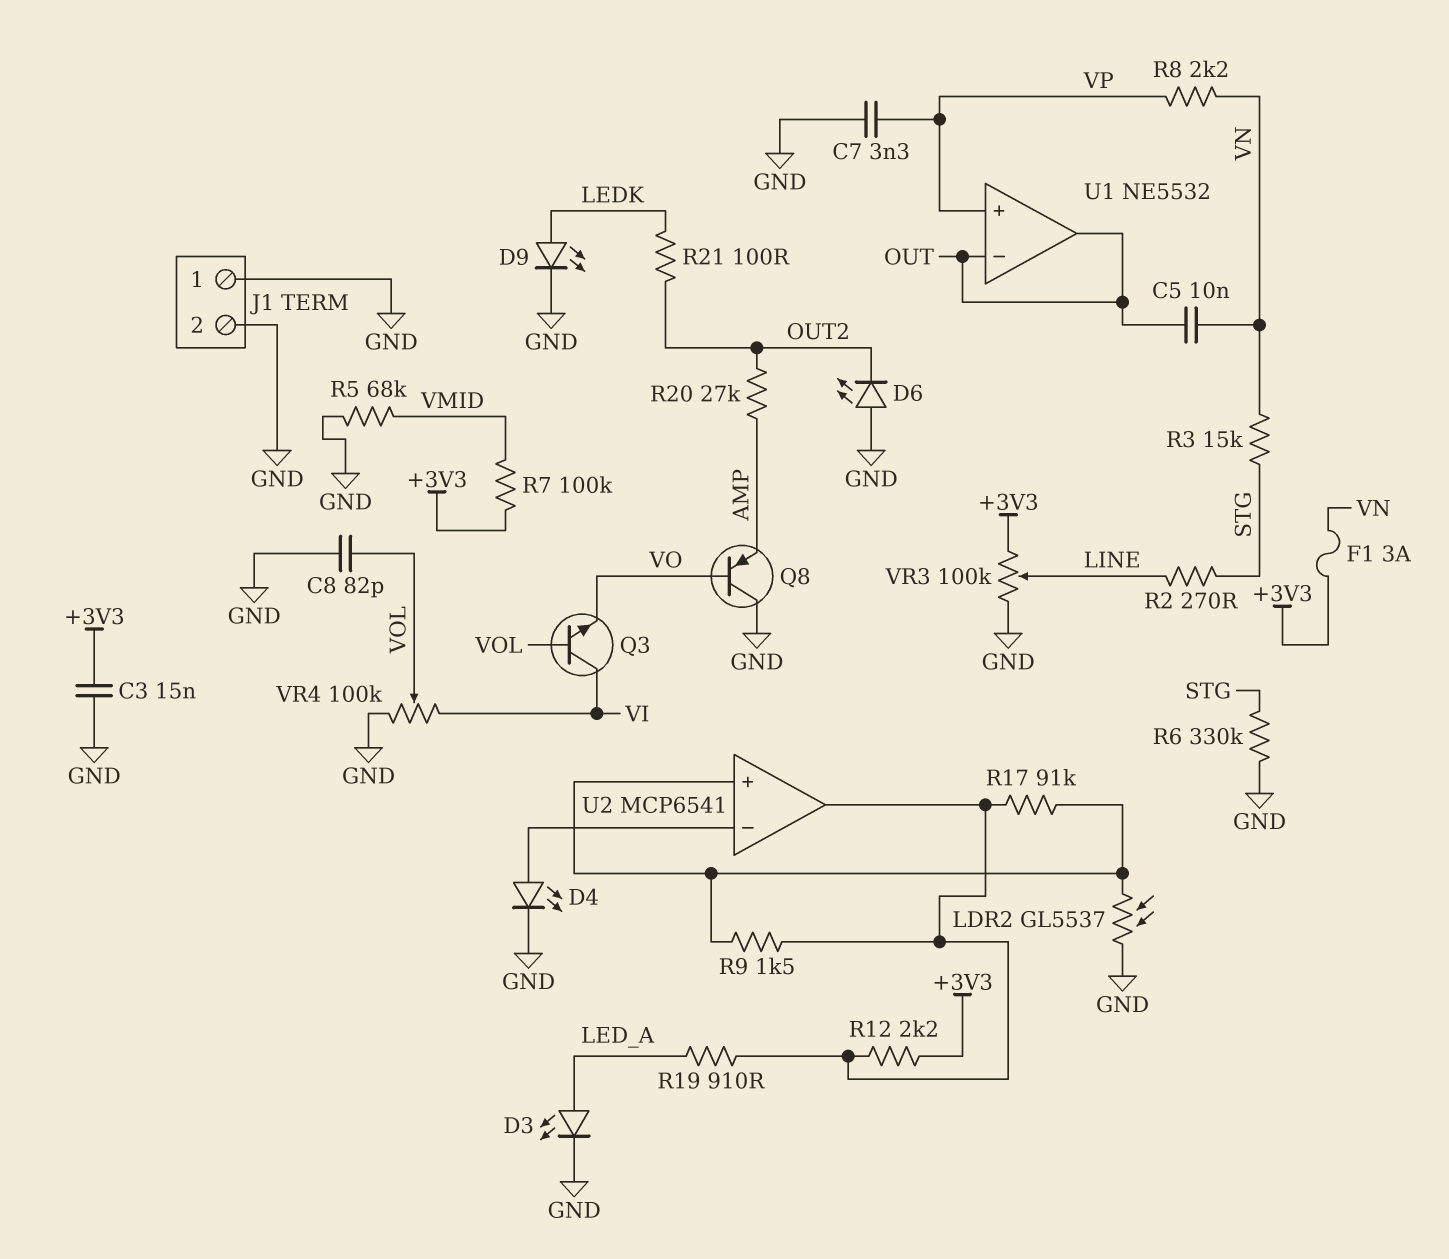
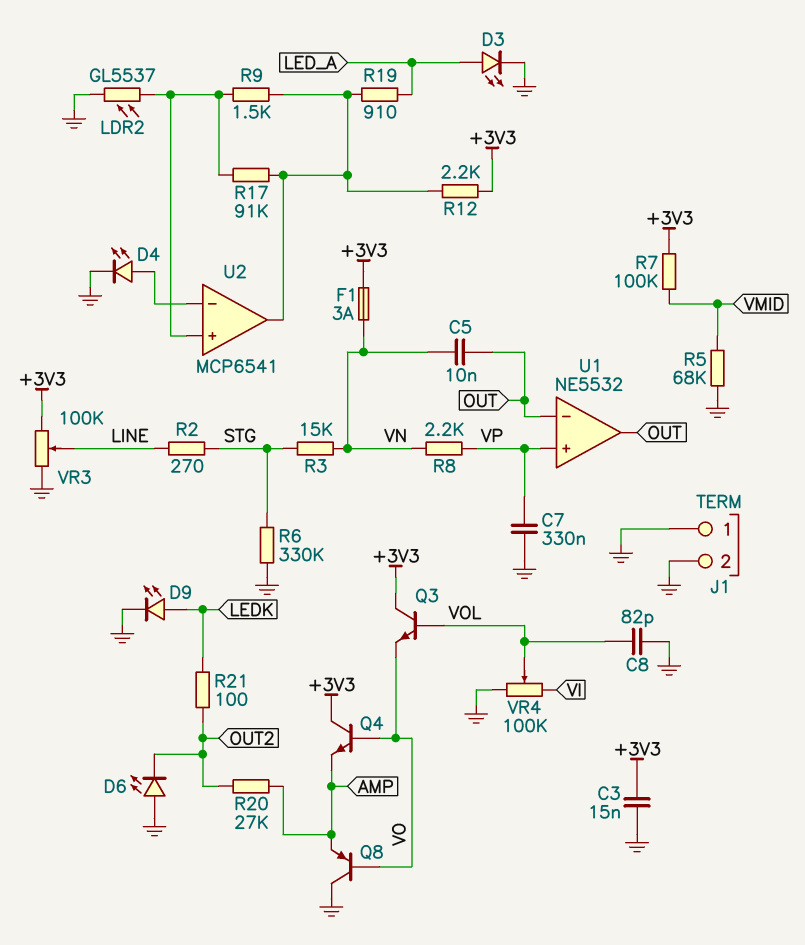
C7: 3.3nF (GND, VP) -> 330nF (GND, VP)
Q3: NPN (B VOL, C VI, E VO) -> NPN (B VOL, C +3V3, E VO)
Q4: none -> NPN (B VO, C +3V3, E AMP)

